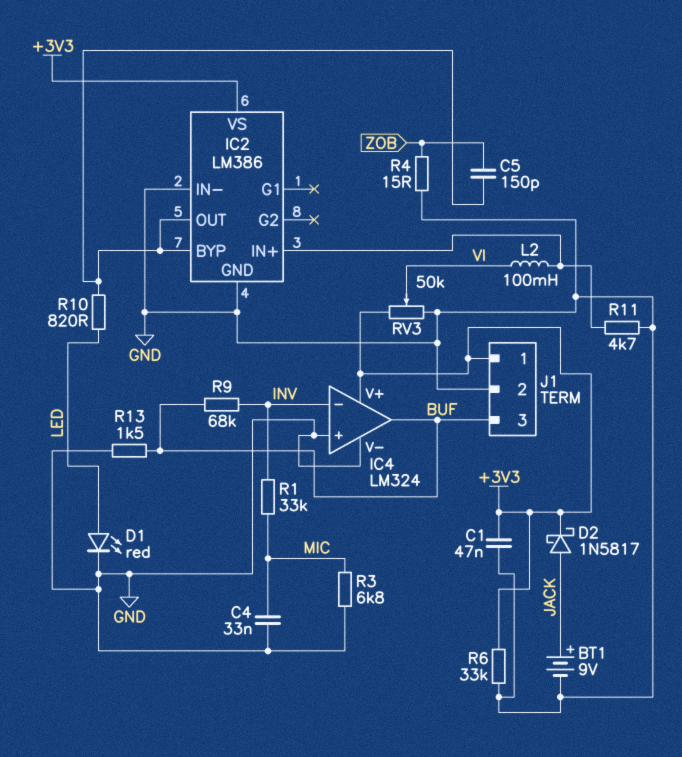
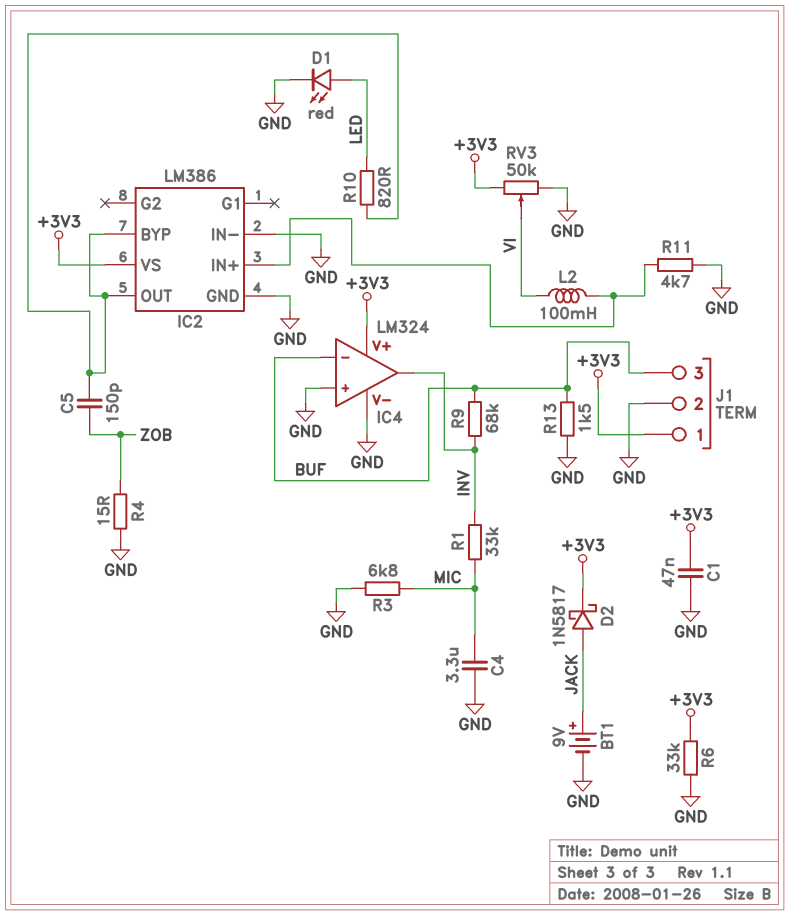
C4: 33nF (GND, MIC) -> 3.3uF (GND, MIC)
IC4 pin in-: INV -> BUF
IC4 pin out: BUF -> INV

